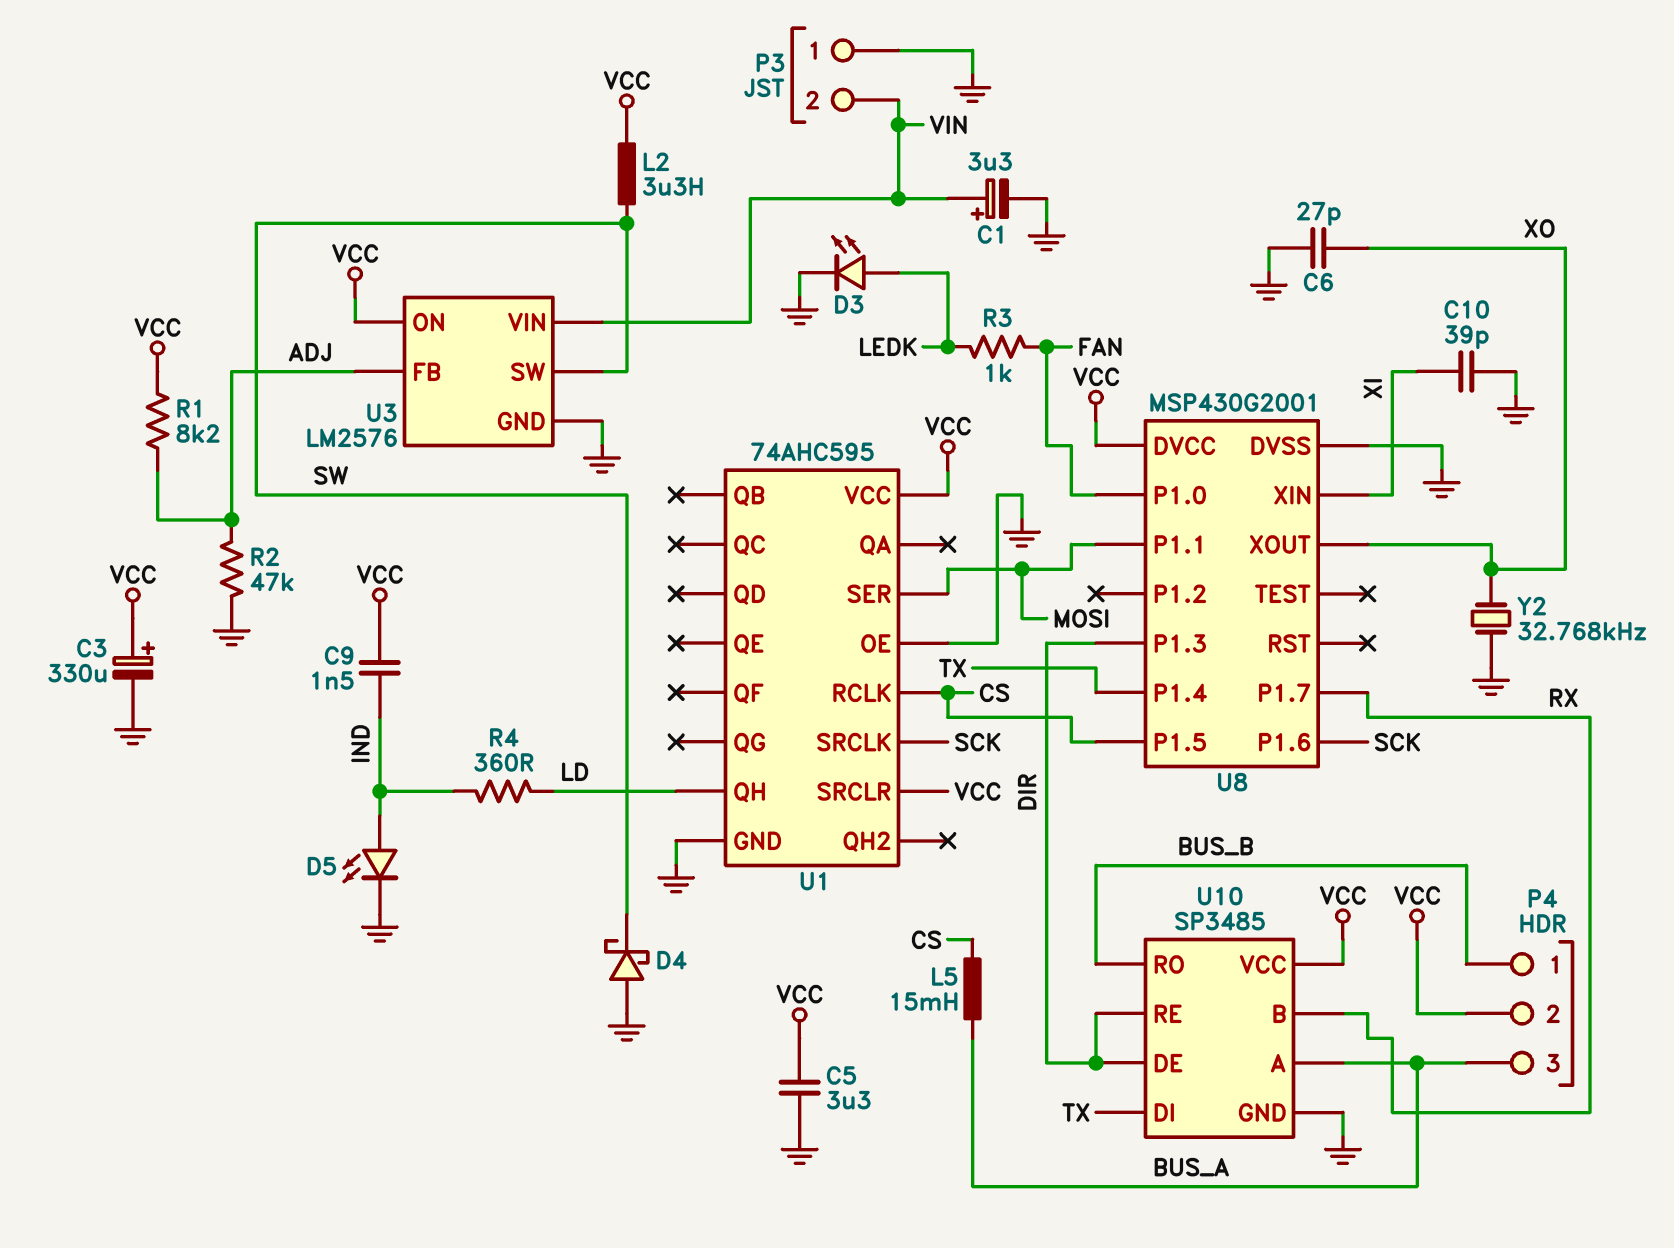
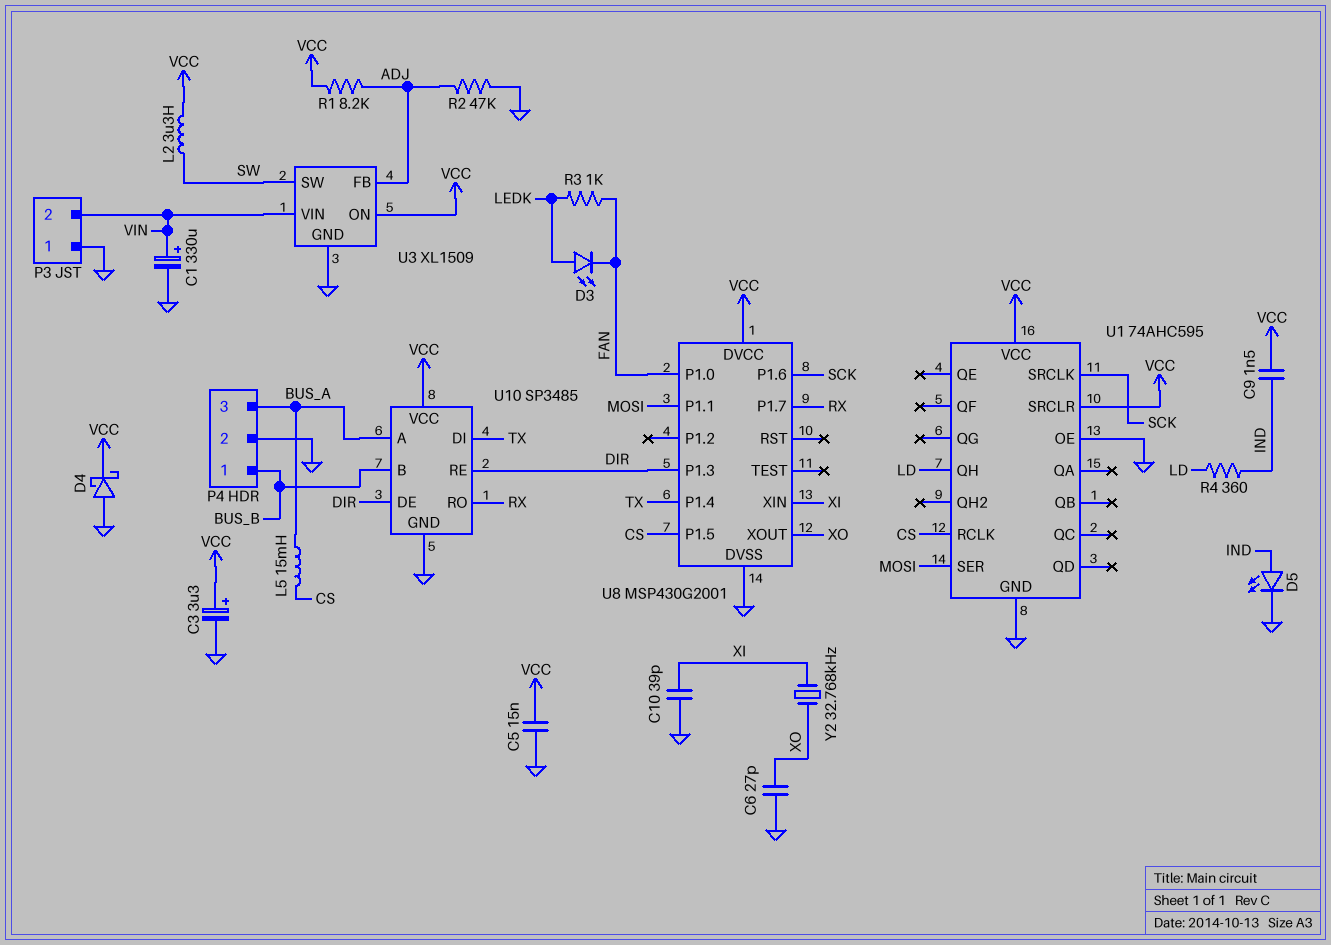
C1: 3.3uF (plus VIN, minus GND) -> 330uF (plus VIN, minus GND)
C3: 330uF (plus VCC, minus GND) -> 3.3uF (plus VCC, minus GND)
C5: 3.3uF (GND, VCC) -> 15nF (GND, VCC)
D3: LED (A LEDK, K GND) -> LED (A LEDK, K FAN)
D4: schottky (A GND, K SW) -> schottky (A GND, K VCC)
P4 pin 2: VCC -> GND
U3: LM2576 -> XL1509
U10 pin B: RX -> BUS_B
U10 pin RO: BUS_B -> RX
Y2: 32.768kHz (GND, XO) -> 32.768kHz (XI, XO)

